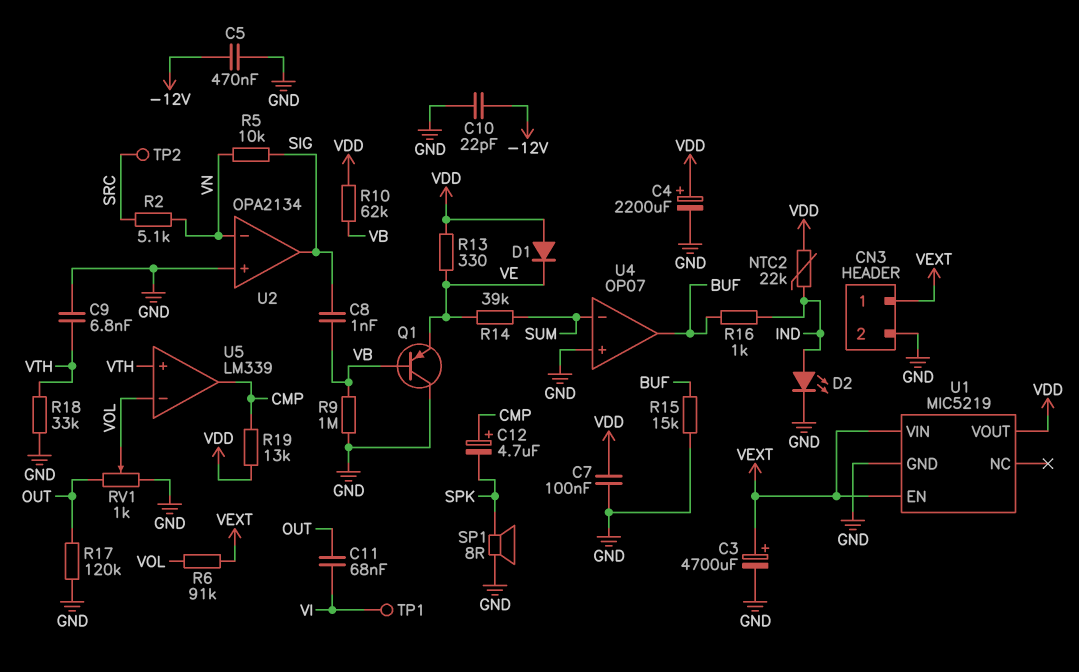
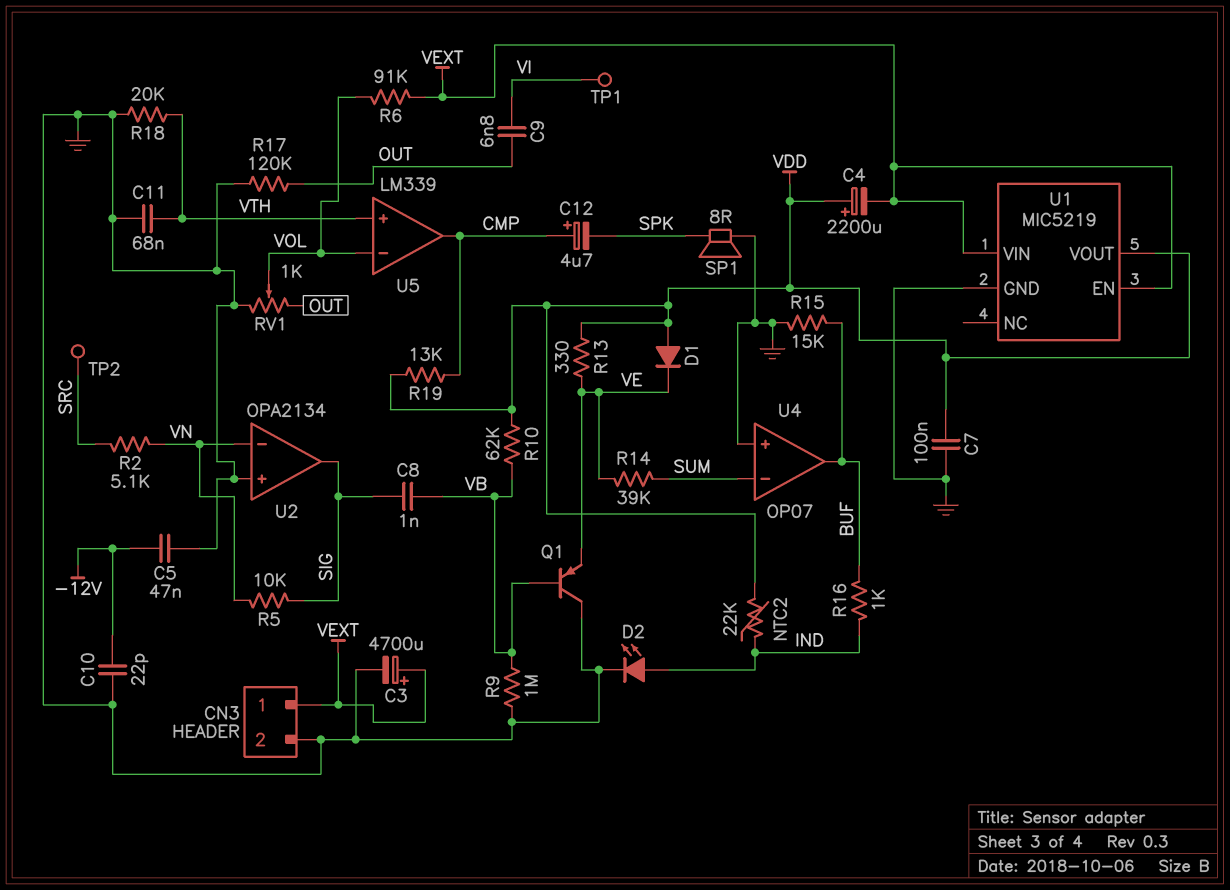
C4: 2200uF (plus VDD, minus GND) -> 2200uF (plus VDD, minus VEXT)
C5: 470nF (-12V, GND) -> 47nF (-12V, GND)
C9: 6.8nF (GND, VTH) -> 6.8nF (OUT, VI)
C11: 68nF (OUT, VI) -> 68nF (GND, VTH)
R18: 33k (GND, VTH) -> 20k (GND, VTH)

